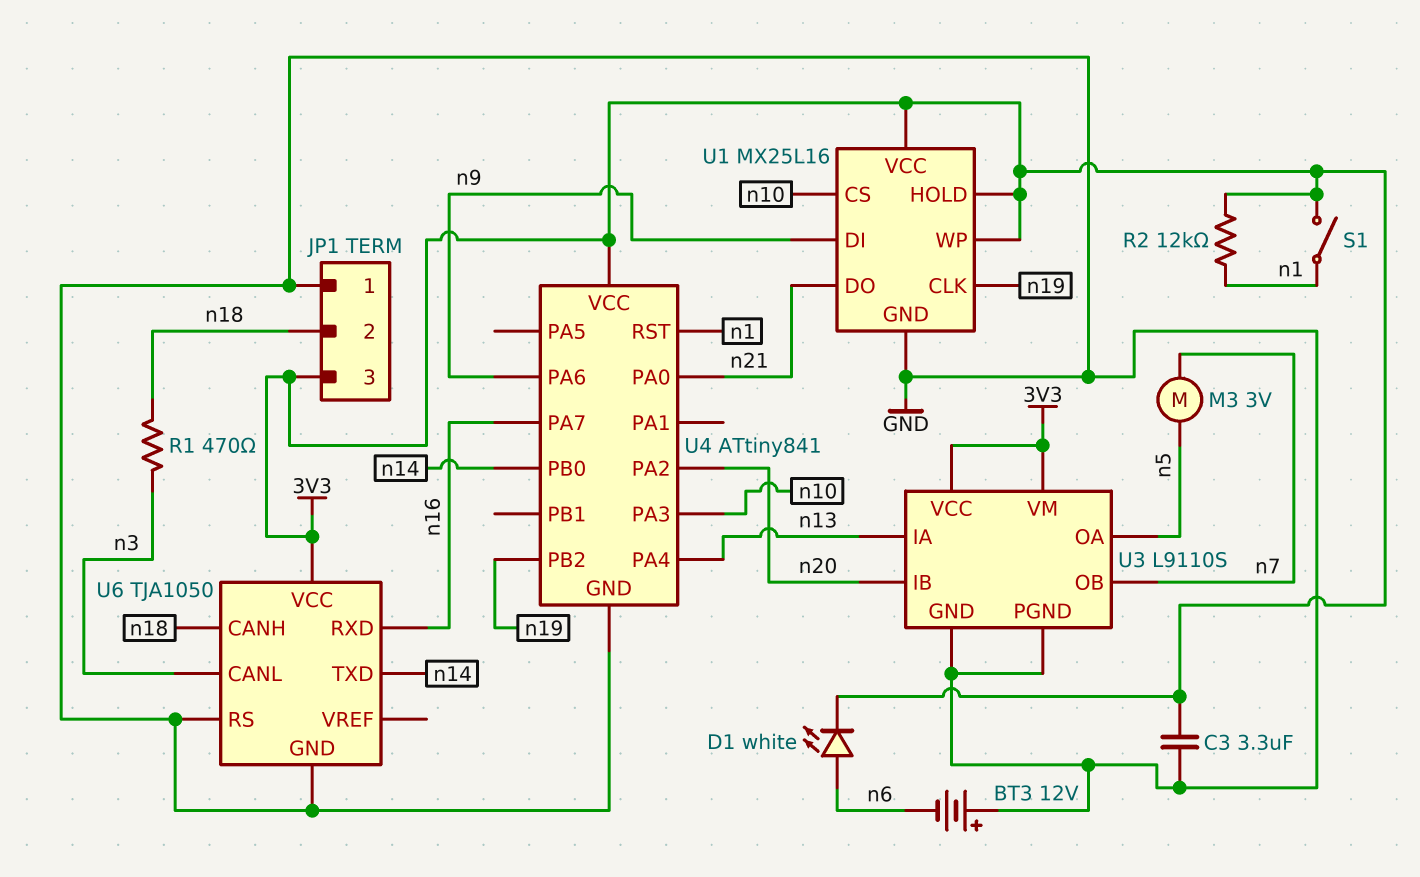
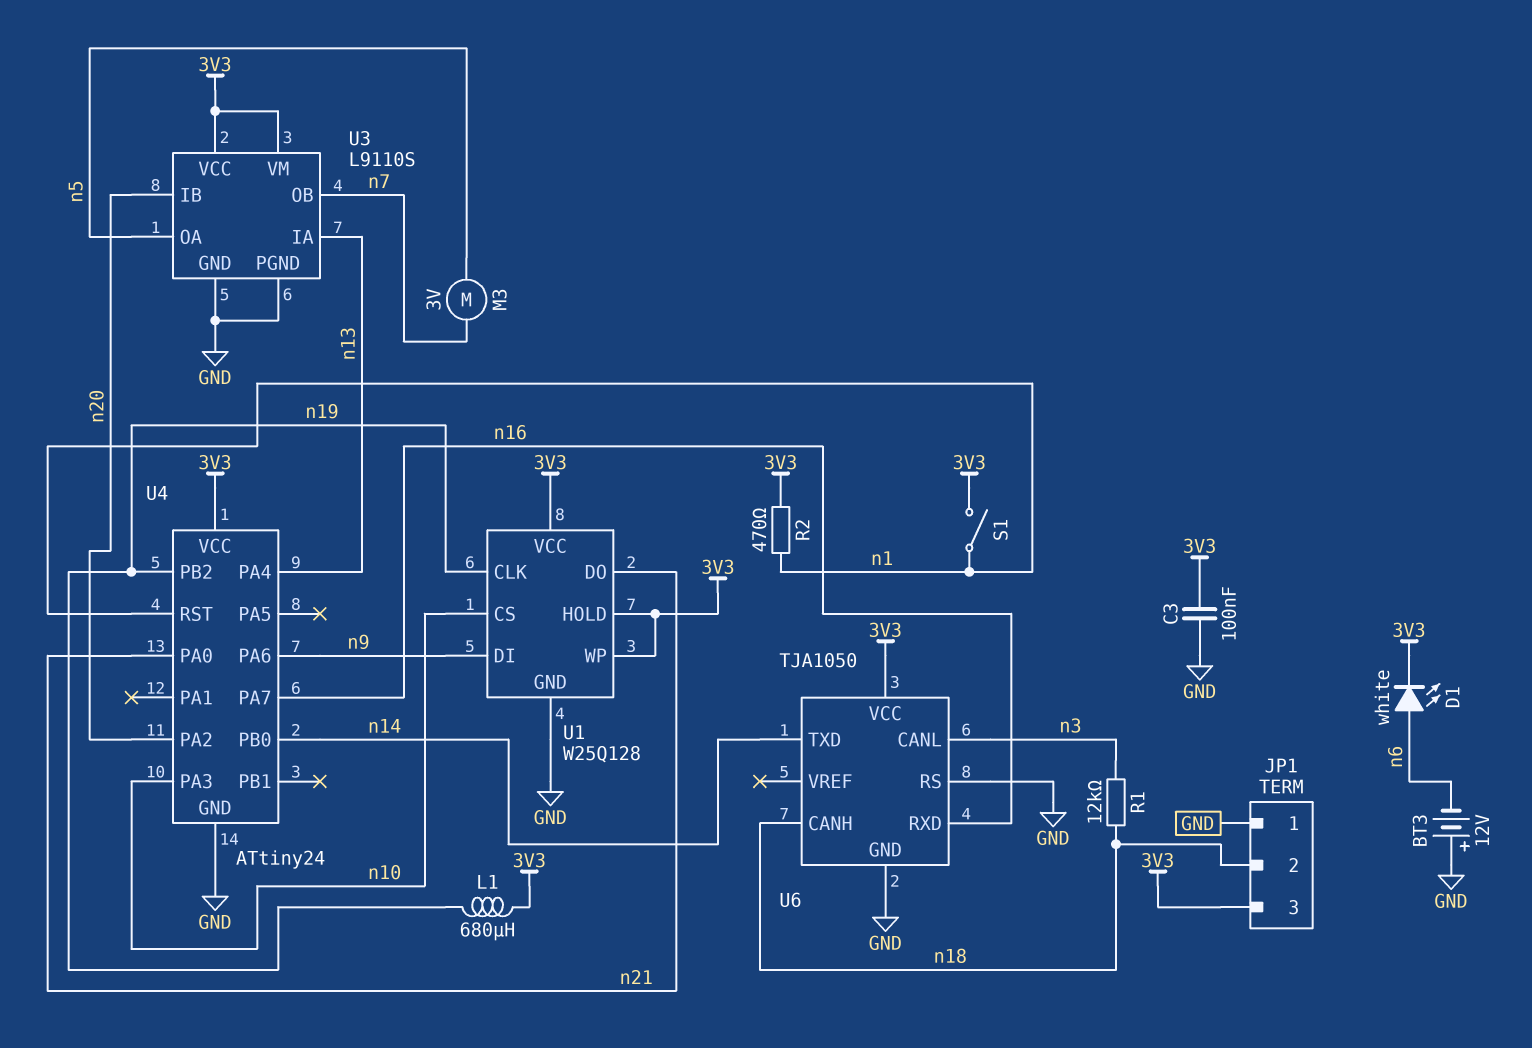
C3: 3.3uF (3V3, GND) -> 100nF (3V3, GND)
L1: none -> 680uH (3V3, n19)
R1: 470 (n3, n18) -> 12k (n3, n18)
R2: 12k (3V3, n1) -> 470 (3V3, n1)
U1: MX25L16 -> W25Q128
U4: ATtiny841 -> ATtiny24

